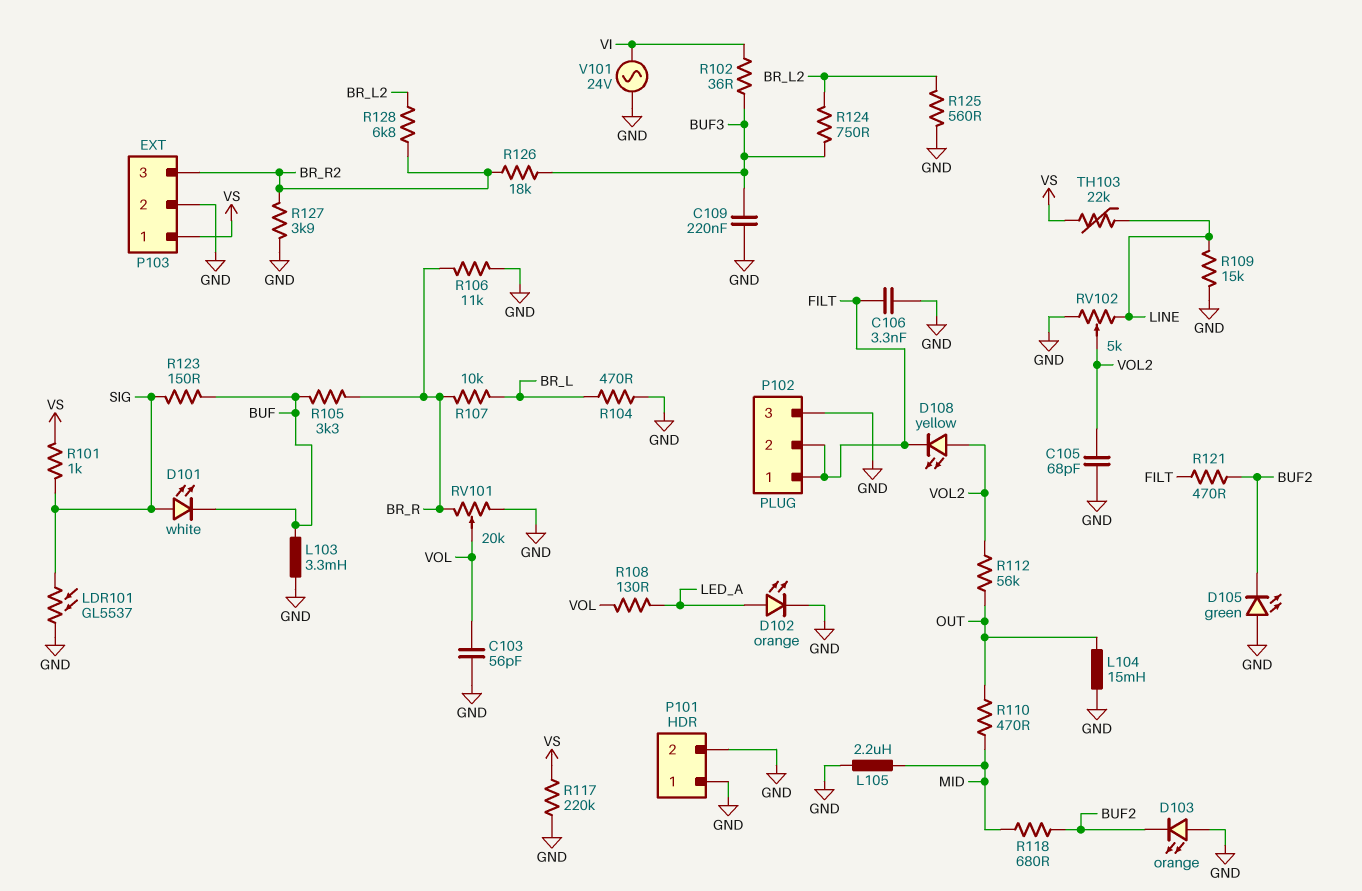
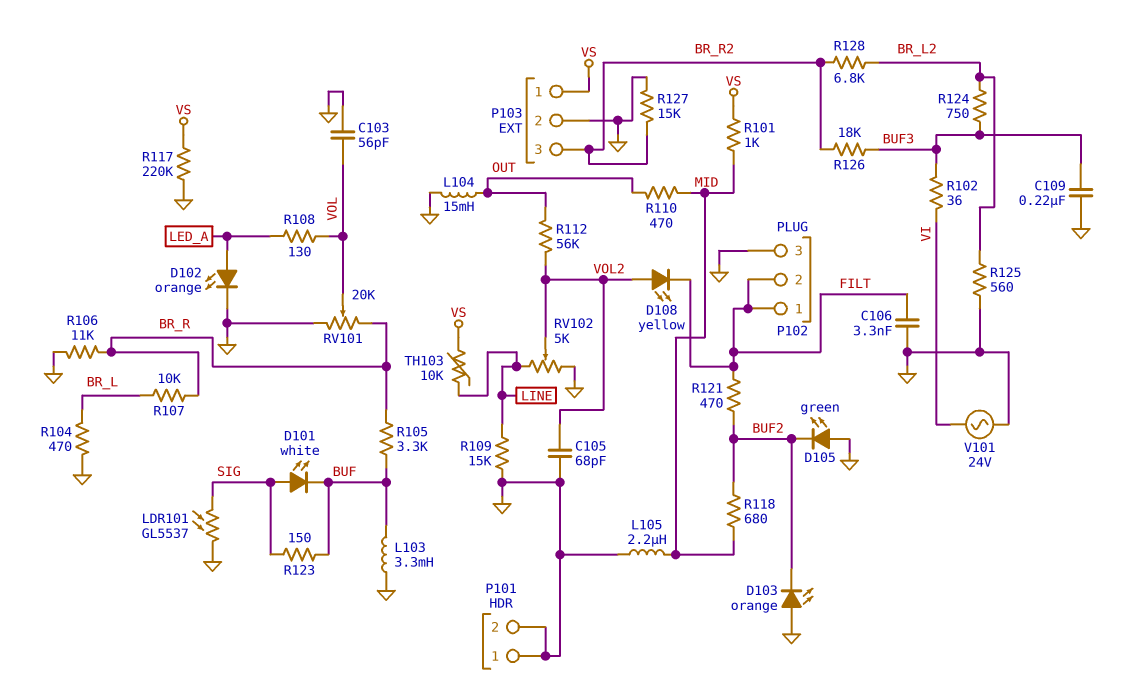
R101: 1k (SIG, VS) -> 1k (MID, VS)
R127: 3.9k (BR_R2, GND) -> 15k (BR_R2, GND)
TH103: 22k (LINE, VS) -> 10k (LINE, VS)

